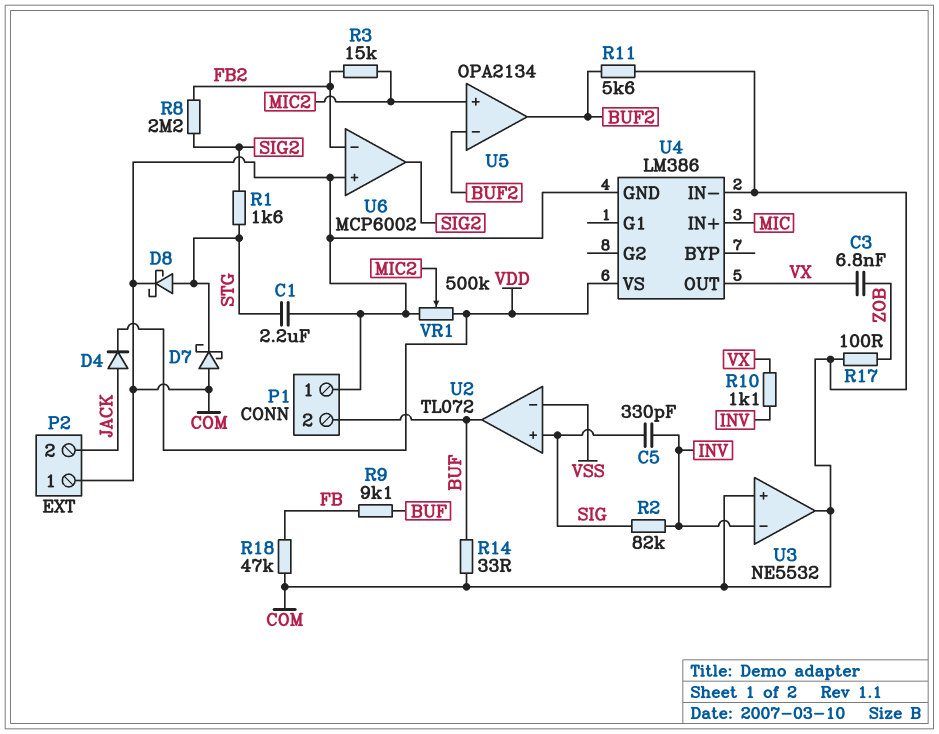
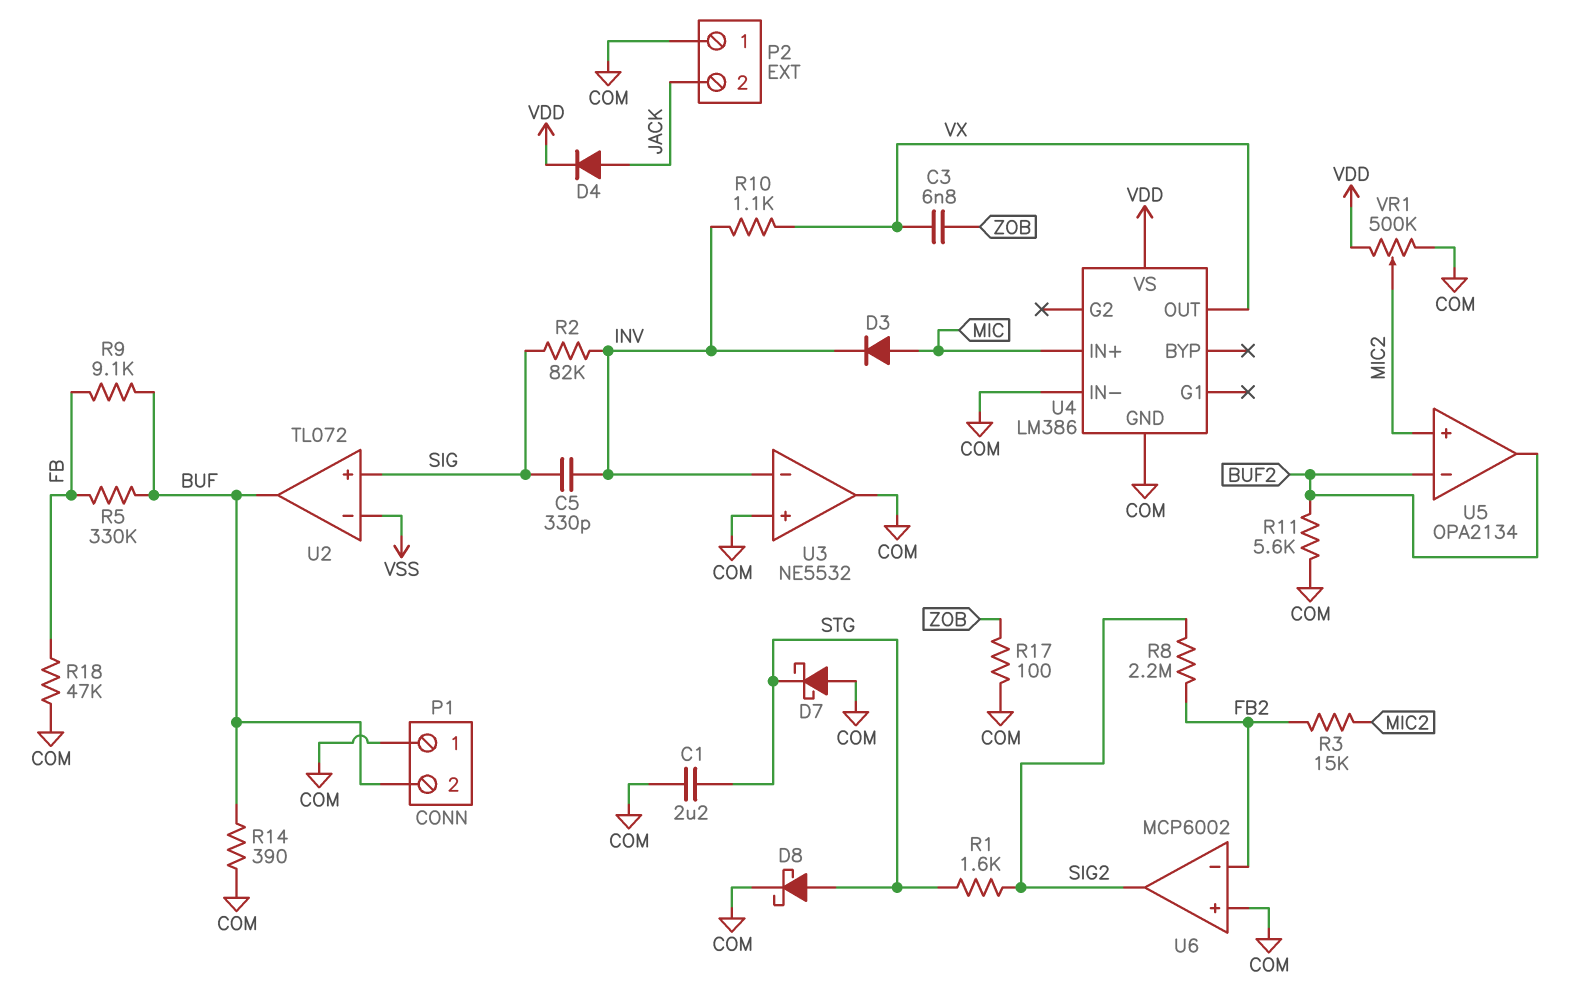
D3: none -> diode (A MIC, K INV)
R5: none -> 330k (BUF, FB)
R14: 33 (BUF, COM) -> 390 (BUF, COM)

